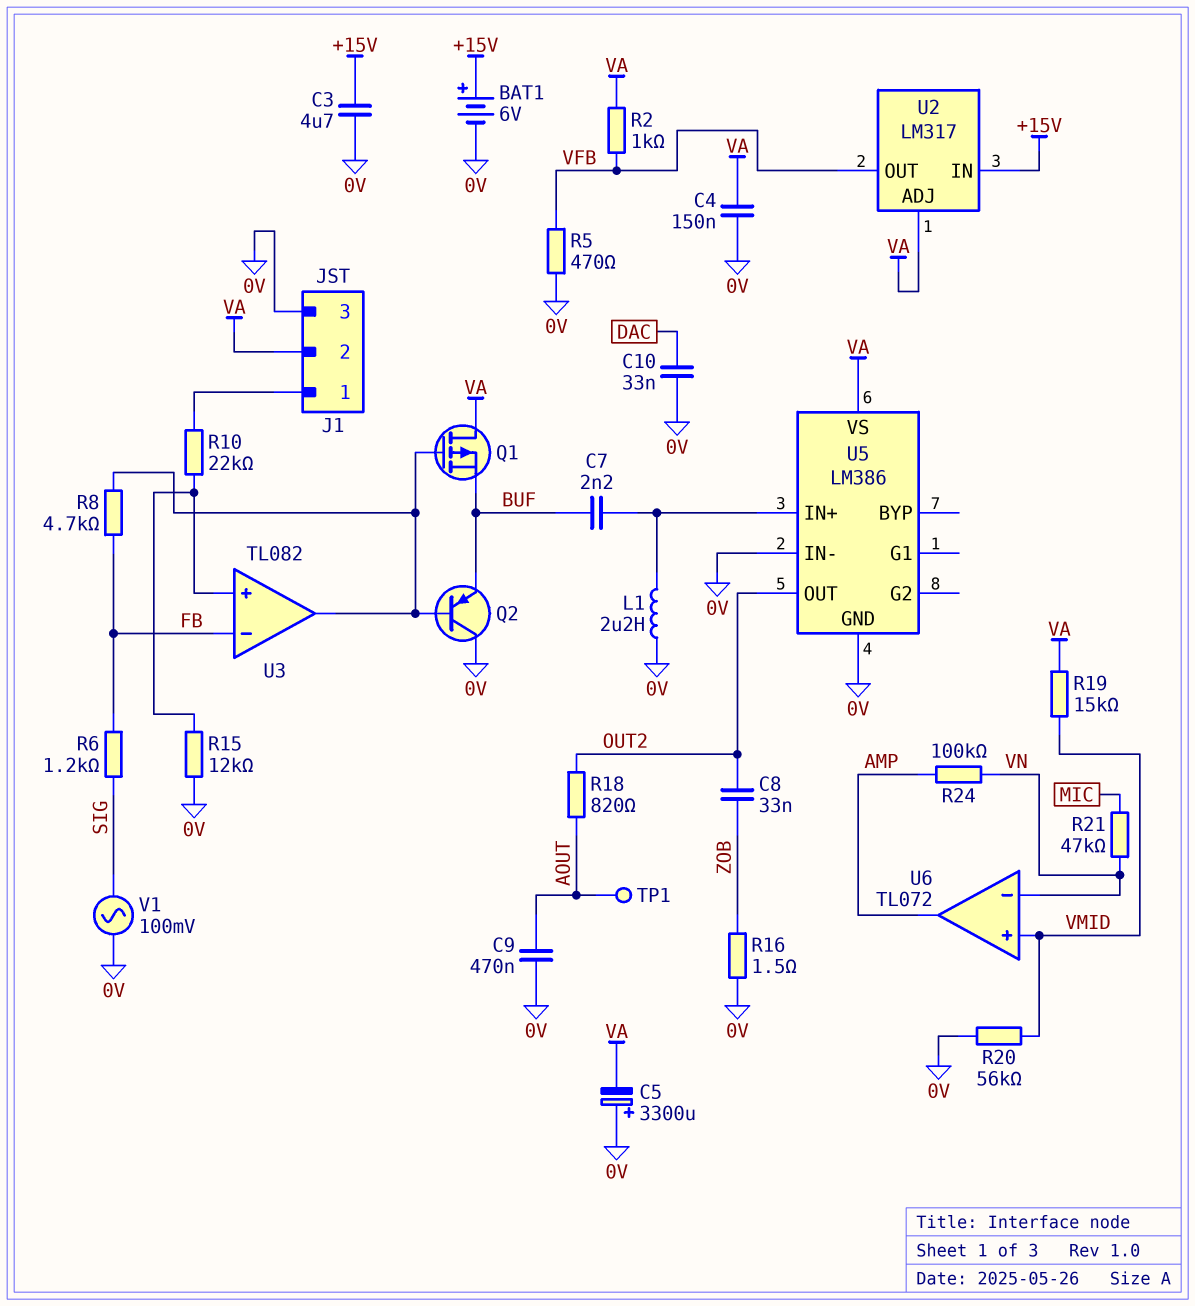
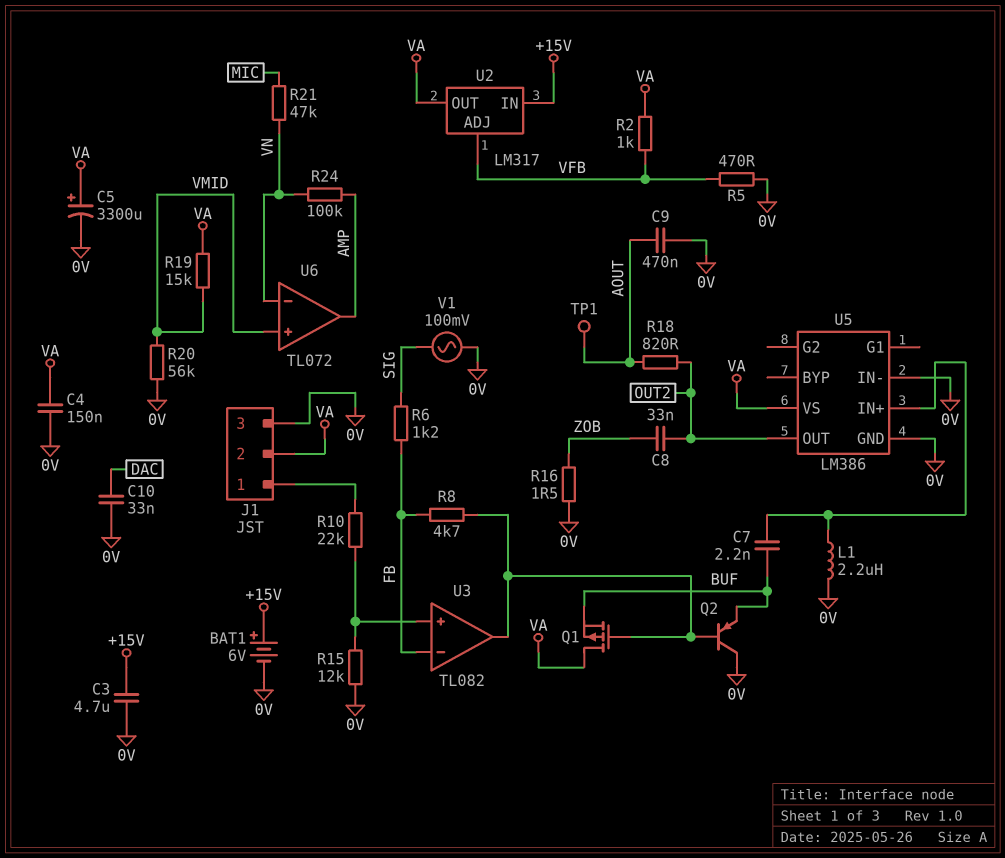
C5: 3300uF (plus 0V, minus VA) -> 3300uF (plus VA, minus 0V)
U2 pin ADJ: VA -> VFB
U2 pin OUT: VFB -> VA

